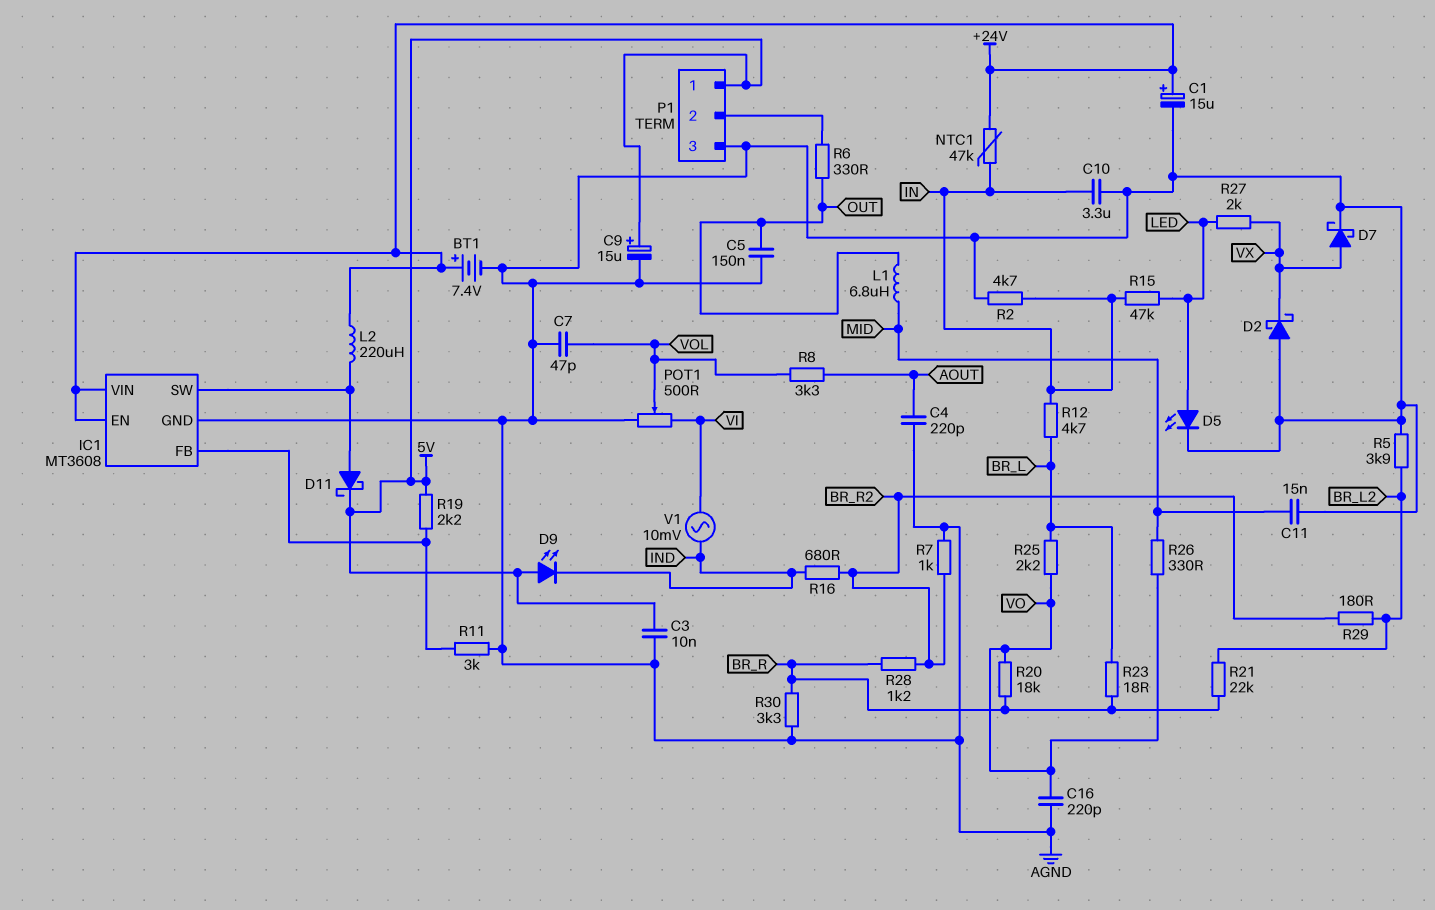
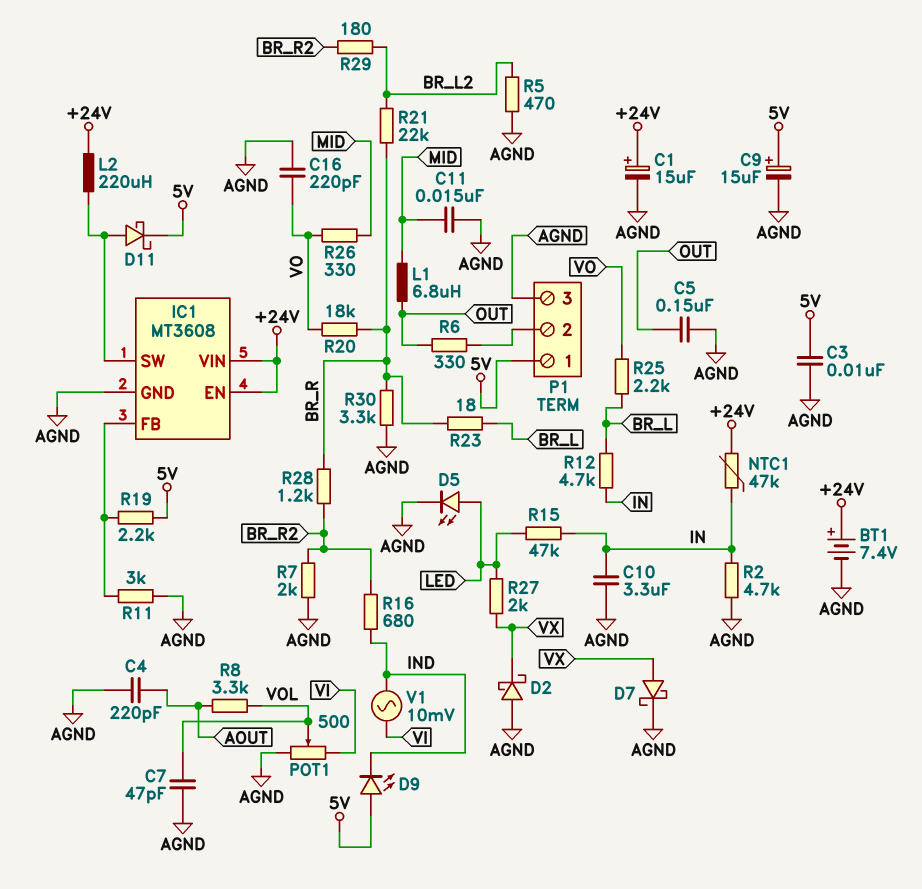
R5: 3.9k (AGND, BR_L2) -> 470 (AGND, BR_L2)
R7: 1k (AGND, BR_R2) -> 2k (AGND, BR_R2)

